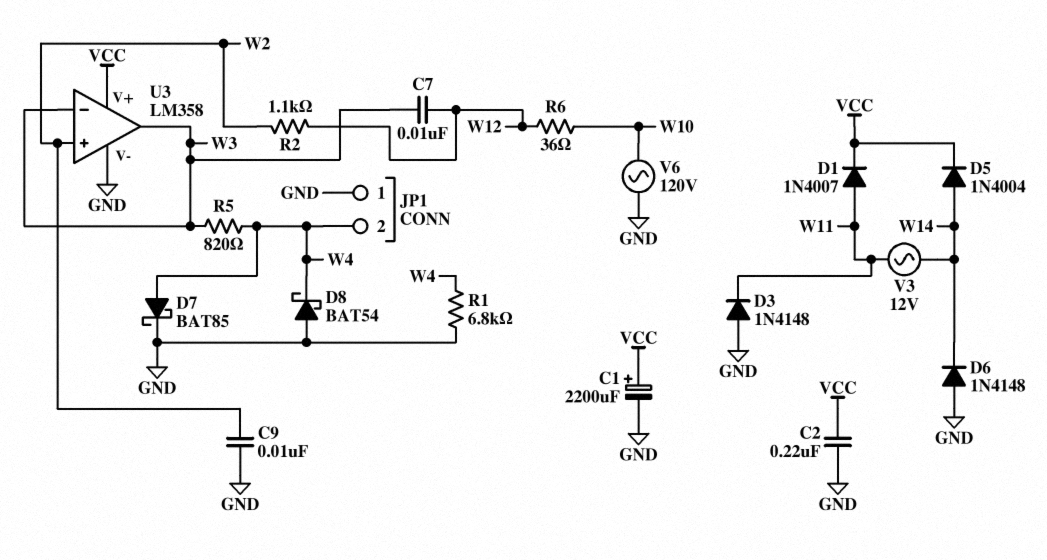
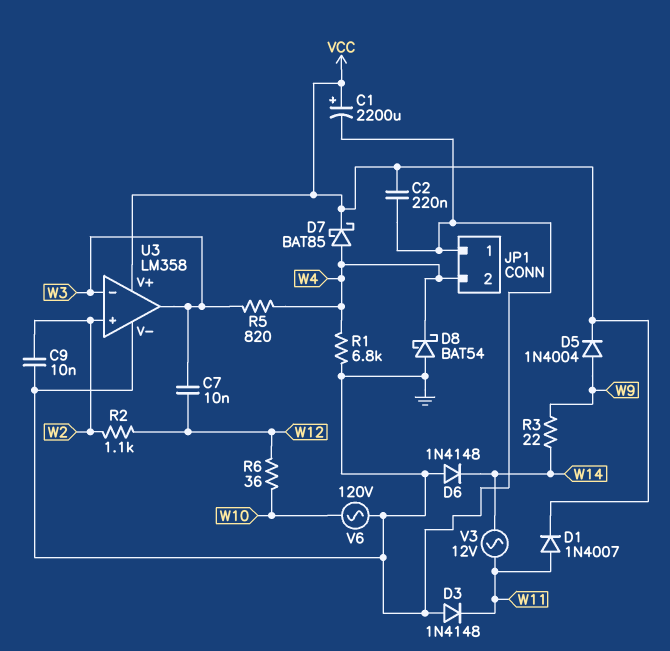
D5: diode 1N4004 (A W14, K VCC) -> diode 1N4004 (A W9, K VCC)
D7: schottky BAT85 (A W4, K GND) -> schottky BAT85 (A W4, K VCC)
R3: none -> 22 (W9, W14)

